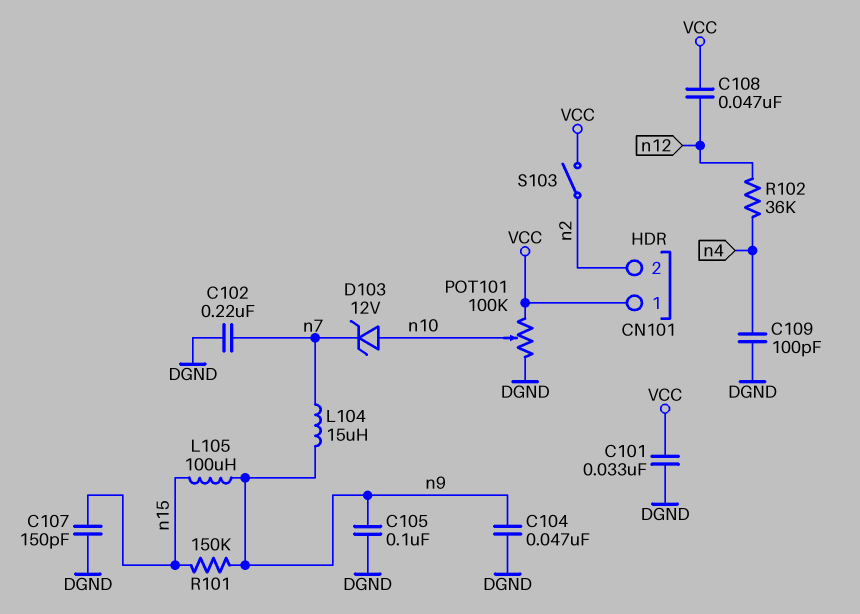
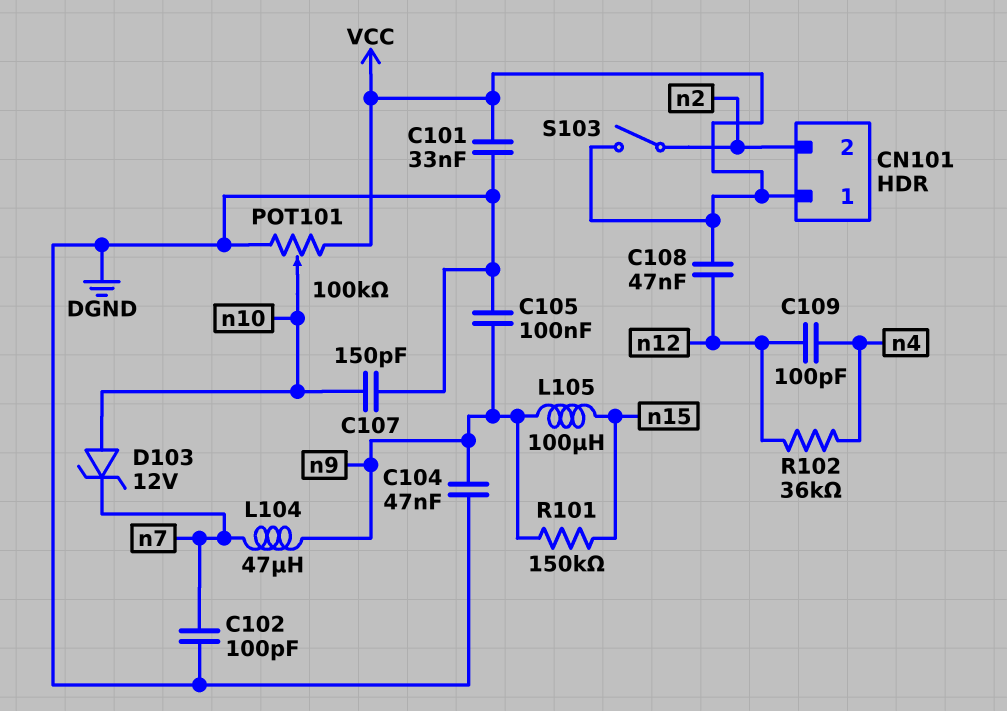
C102: 220nF (DGND, n7) -> 100pF (DGND, n7)
C107: 150pF (DGND, n15) -> 150pF (DGND, n10)
C109: 100pF (DGND, n4) -> 100pF (n4, n12)
L104: 15uH (n7, n9) -> 47uH (n7, n9)

